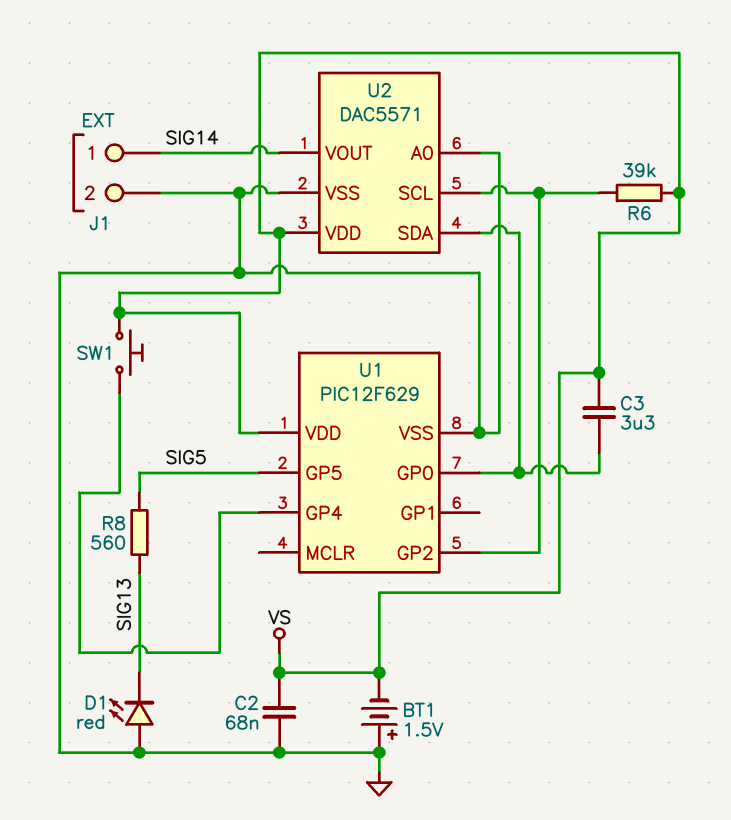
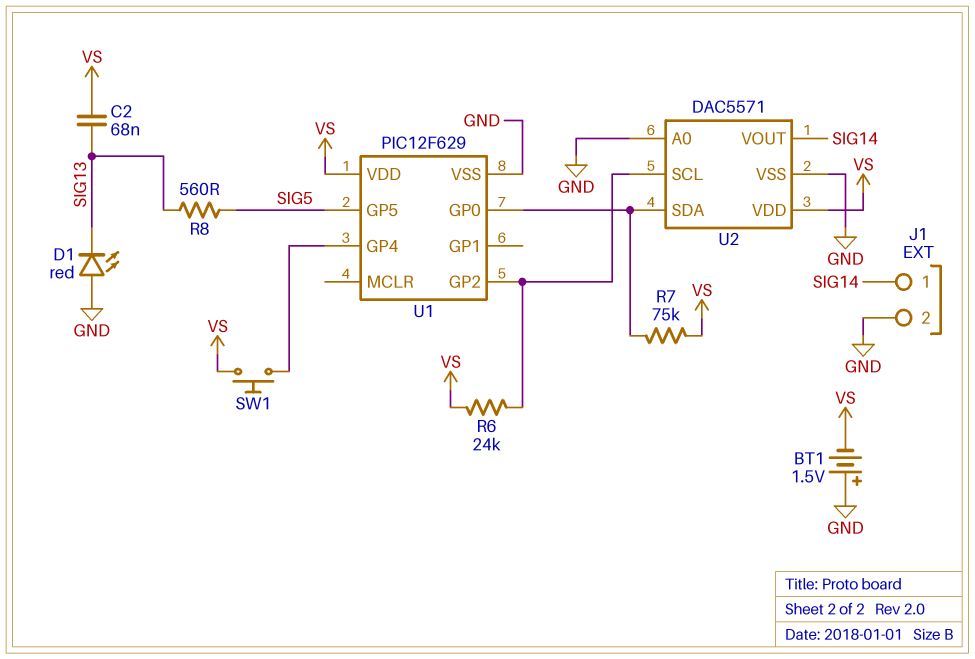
C2: 68nF (GND, VS) -> 68nF (SIG13, VS)
C3: 3.3uF (U1/GP0, VS) -> none
R6: 39k (U1/GP2, VS) -> 24k (U1/GP2, VS)
R7: none -> 75k (U1/GP0, VS)

